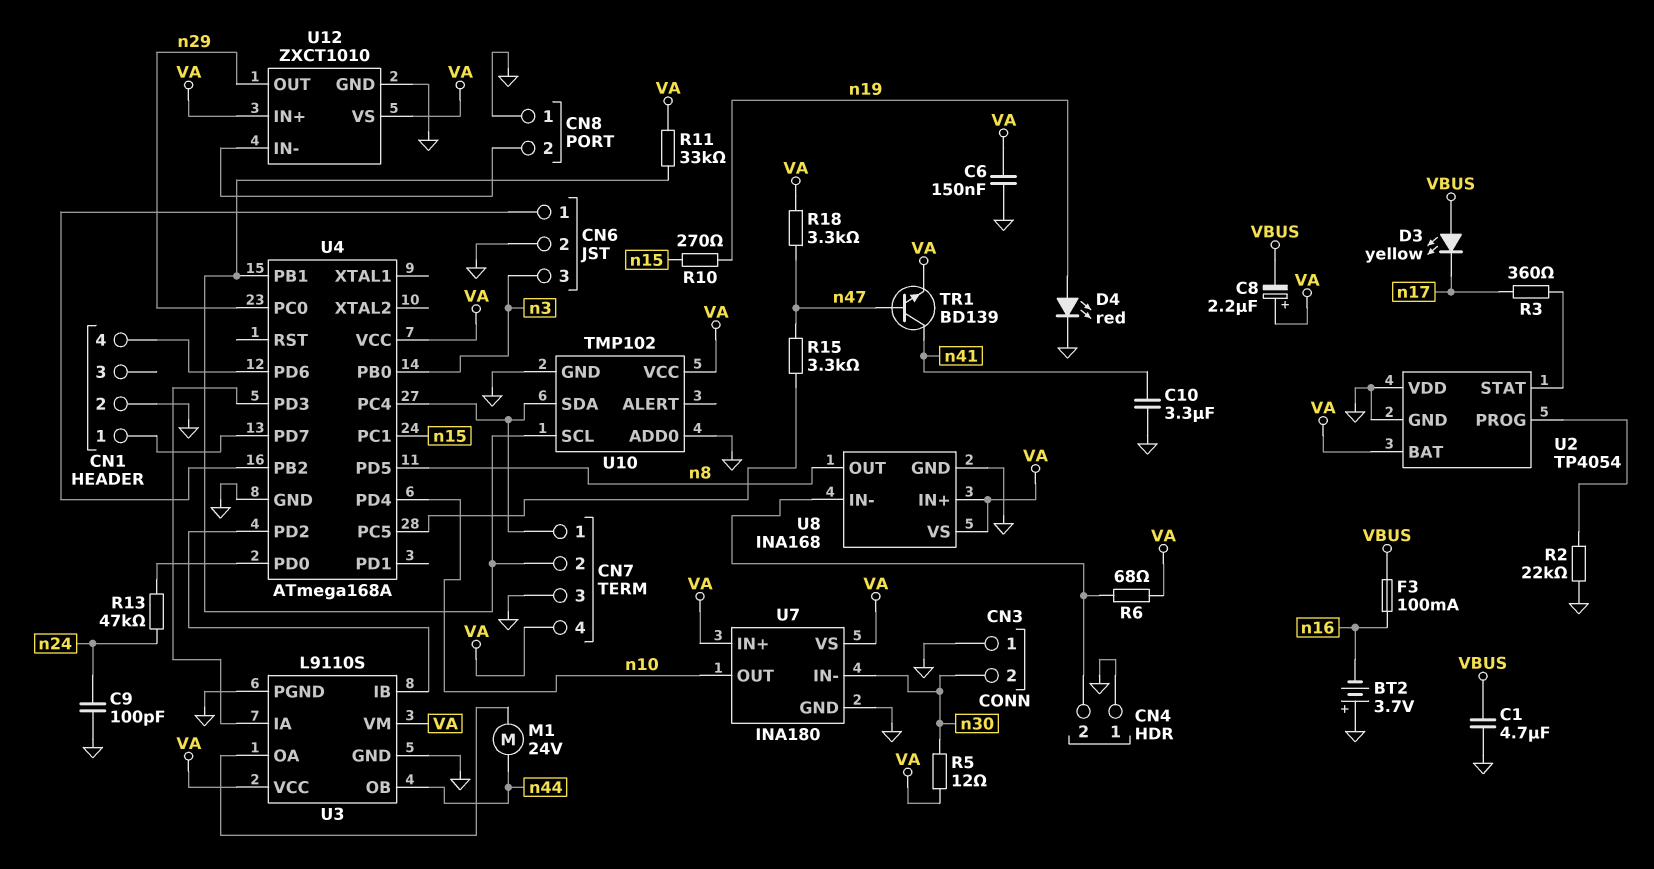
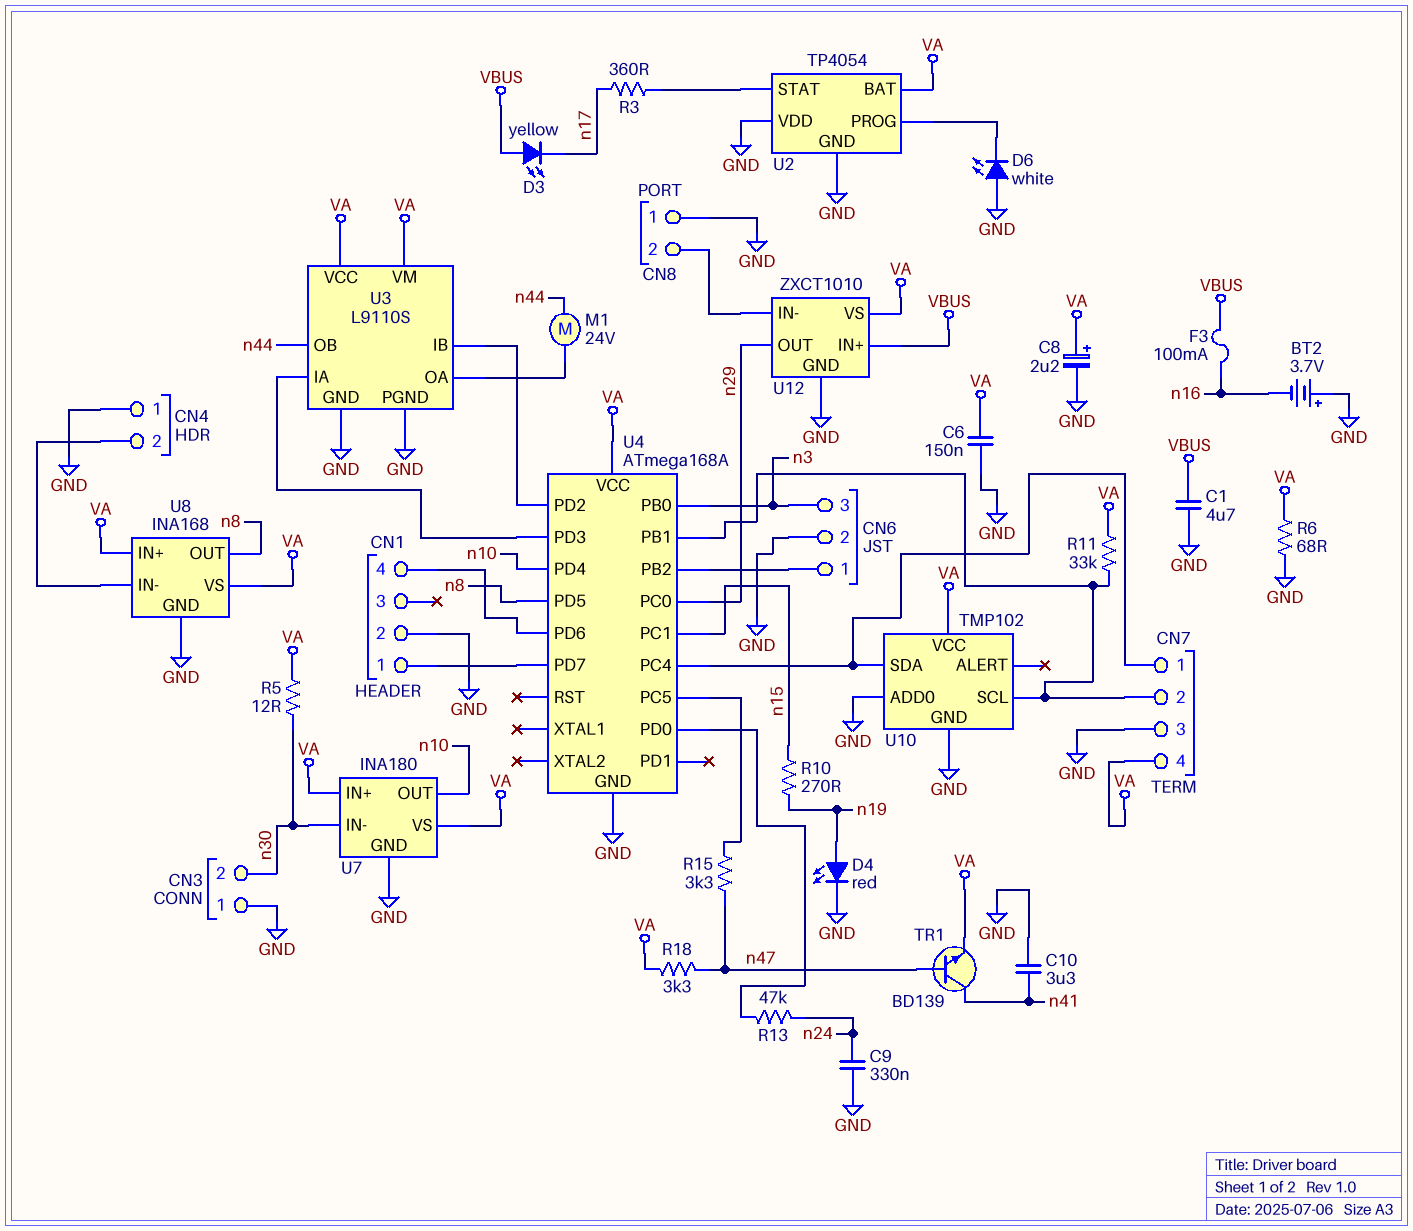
C8: 2.2uF (plus VA, minus VBUS) -> 2.2uF (plus VA, minus GND)
C9: 100pF (GND, n24) -> 330nF (GND, n24)
D6: none -> LED white (A GND, K U2/PROG)
R2: 22k (GND, U2/PROG) -> none
R6: 68 (CN4/2, VA) -> 68 (GND, VA)
U12 pin IN+: VA -> VBUS

